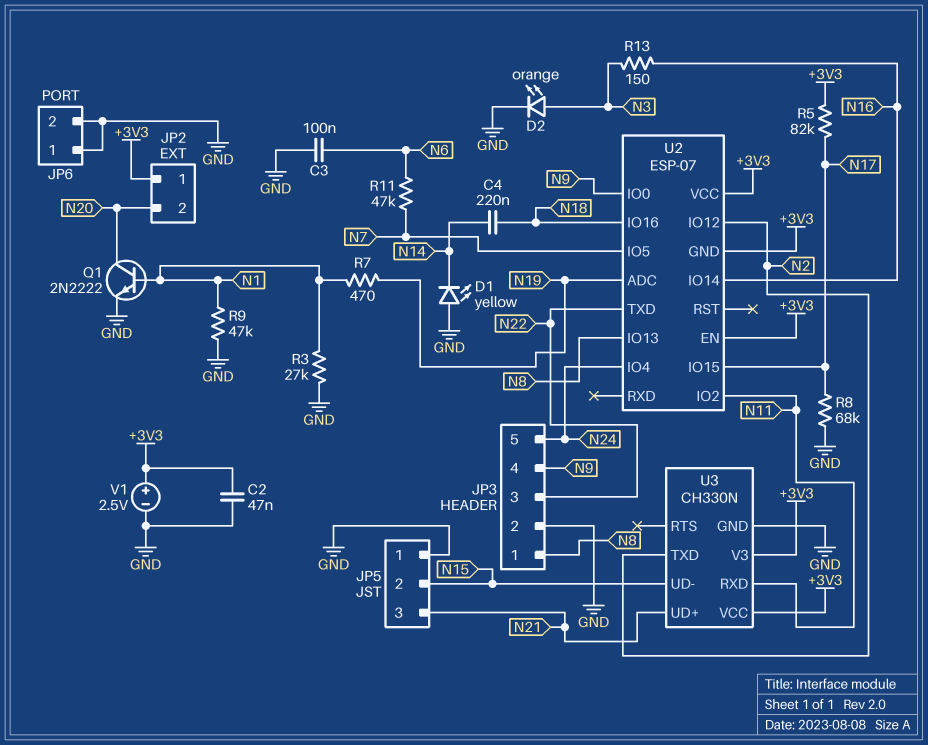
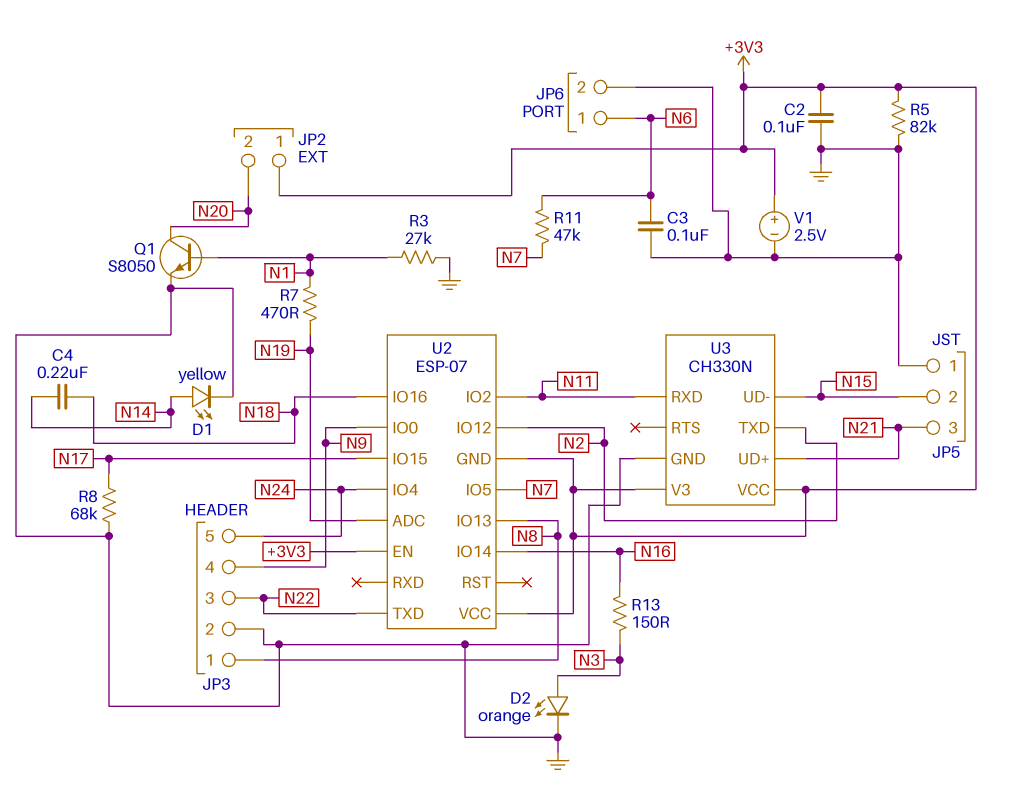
C2: 47nF (+3V3, GND) -> 100nF (+3V3, GND)
D1: LED yellow (A GND, K N14) -> LED yellow (A N14, K GND)
JP6 pin 1: GND -> N6
Q1: NPN 2N2222 (B N1, C N20, E GND) -> NPN S8050 (B N1, C N20, E GND)
R5: 82k (+3V3, N17) -> 82k (+3V3, GND)
R9: 47k (GND, N1) -> none

